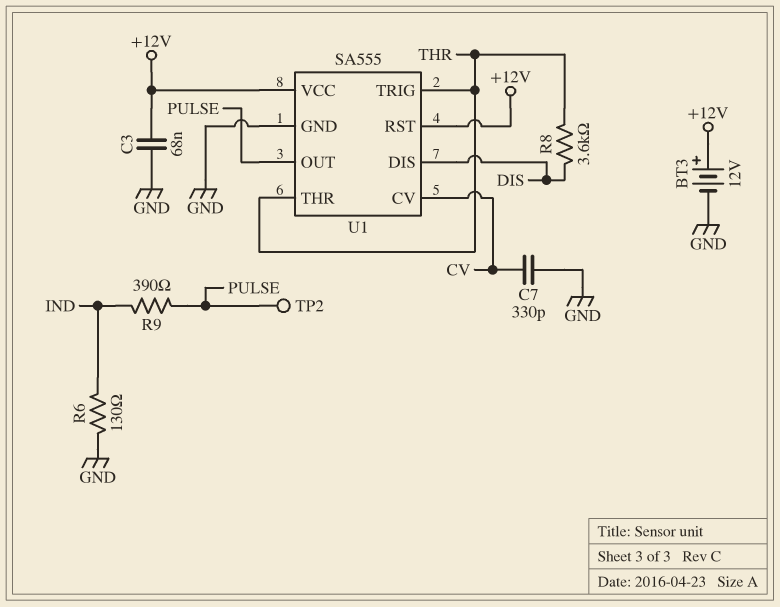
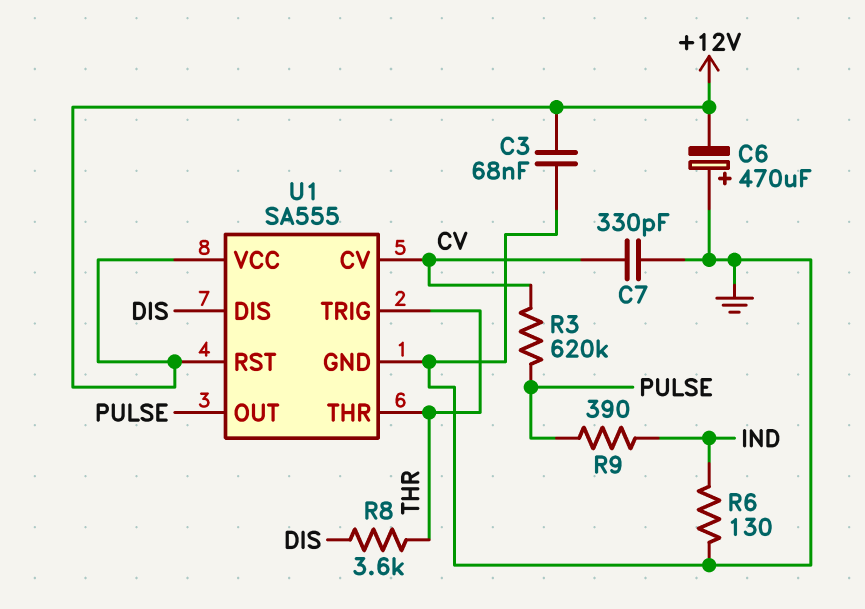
BT3: 12V (plus +12V, minus GND) -> none
C6: none -> 470uF (plus GND, minus +12V)
R3: none -> 620k (CV, PULSE)
TP2: test point (PULSE) -> none

